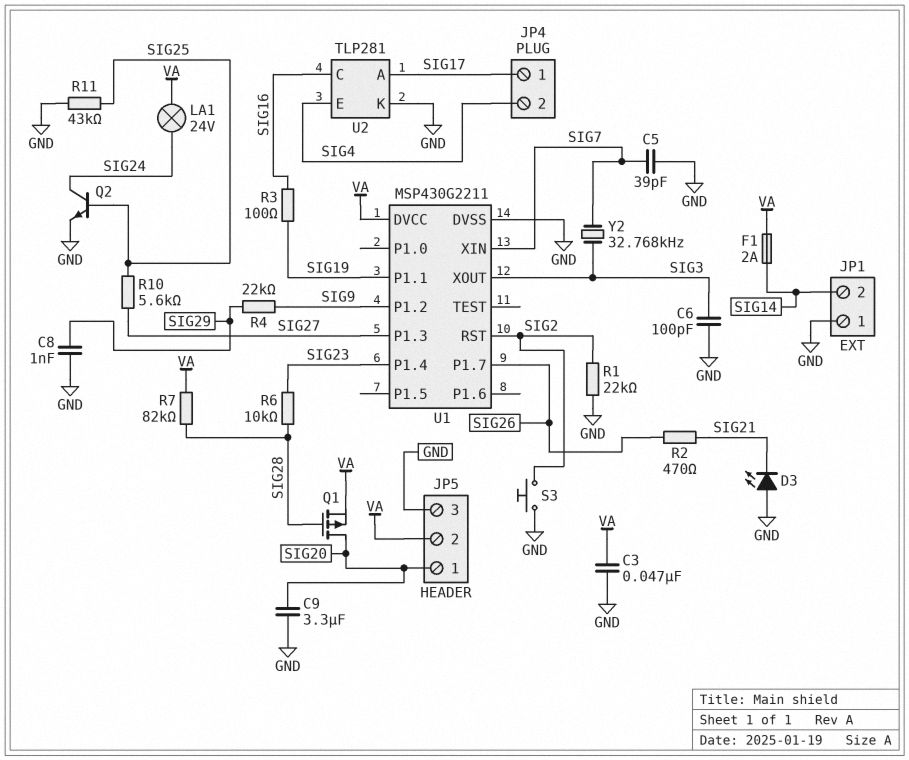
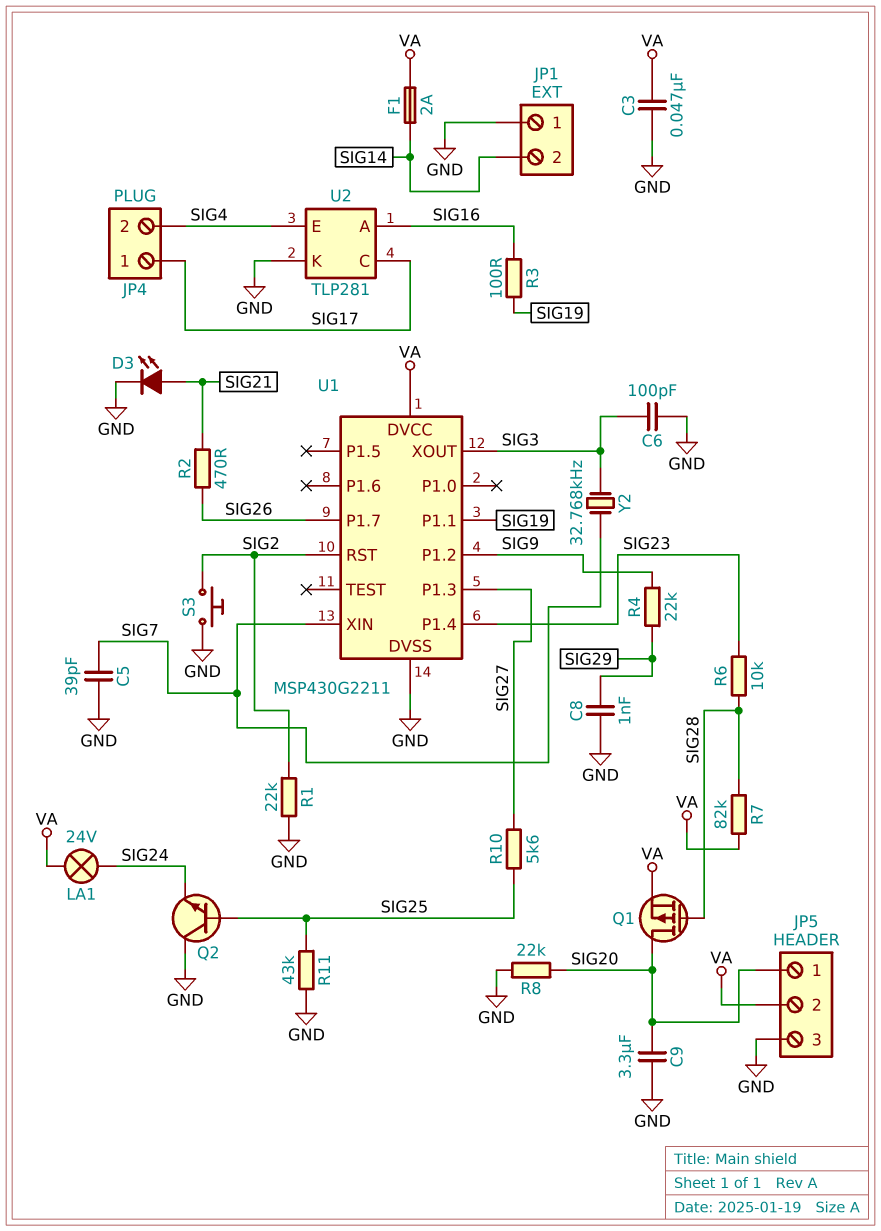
D3: LED (A GND, K SIG21) -> LED (A SIG21, K GND)
Q2: NPN (B SIG25, C SIG24, E GND) -> NPN (B SIG25, C GND, E SIG24)
R8: none -> 22k (GND, SIG20)
U2 pin A: SIG17 -> SIG16
U2 pin C: SIG16 -> SIG17

